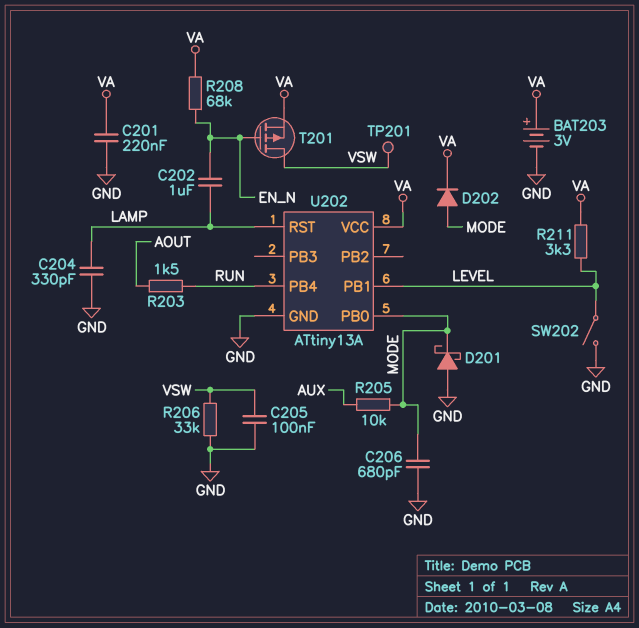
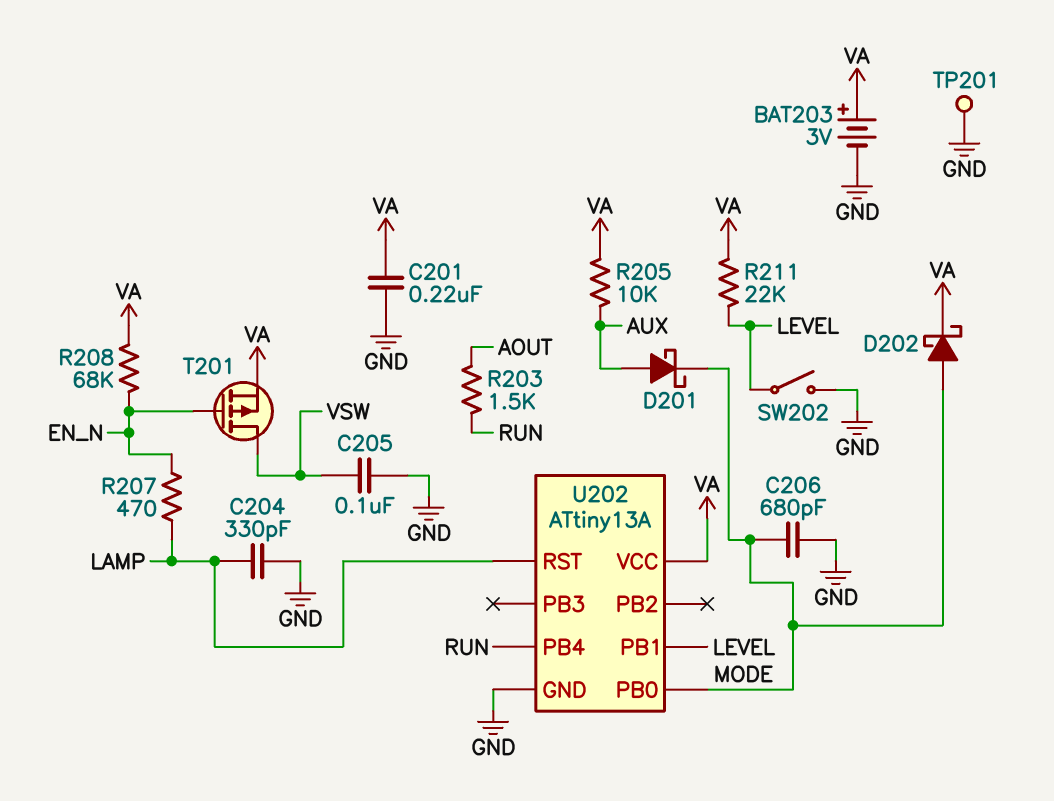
C202: 1uF (EN_N, LAMP) -> none
D201: schottky (A GND, K MODE) -> schottky (A AUX, K MODE)
D202: diode (A MODE, K VA) -> schottky (A MODE, K VA)
R205: 10k (AUX, MODE) -> 10k (AUX, VA)
R206: 33k (GND, VSW) -> none
R207: none -> 470 (EN_N, LAMP)
R211: 3.3k (LEVEL, VA) -> 22k (LEVEL, VA)
TP201: test point (VSW) -> test point (GND)

